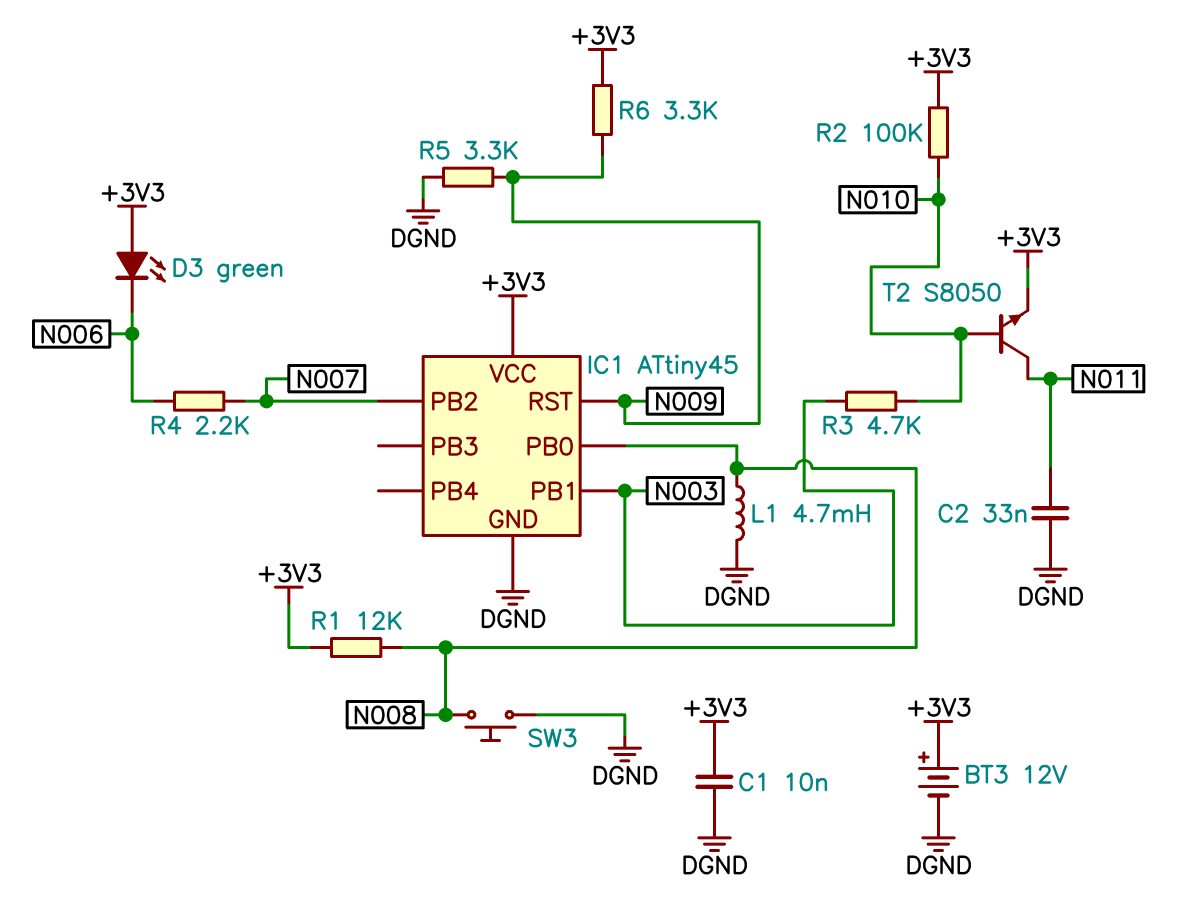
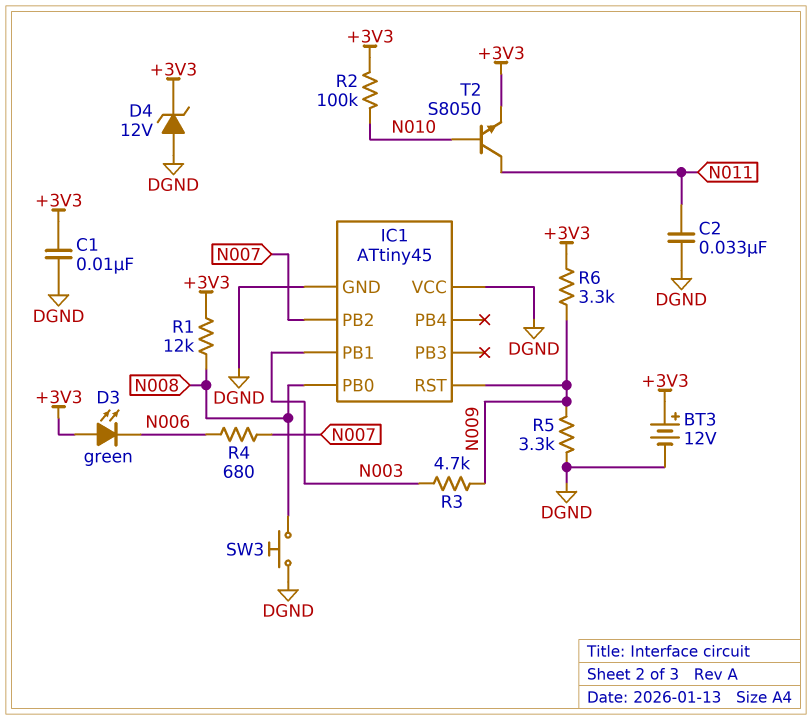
D4: none -> zener 12V (A DGND, K +3V3)
IC1 pin VCC: +3V3 -> DGND
L1: 4.7mH (DGND, N008) -> none
R3: 4.7k (N003, N010) -> 4.7k (N003, N009)
R4: 2.2k (N006, N007) -> 680 (N006, N007)

